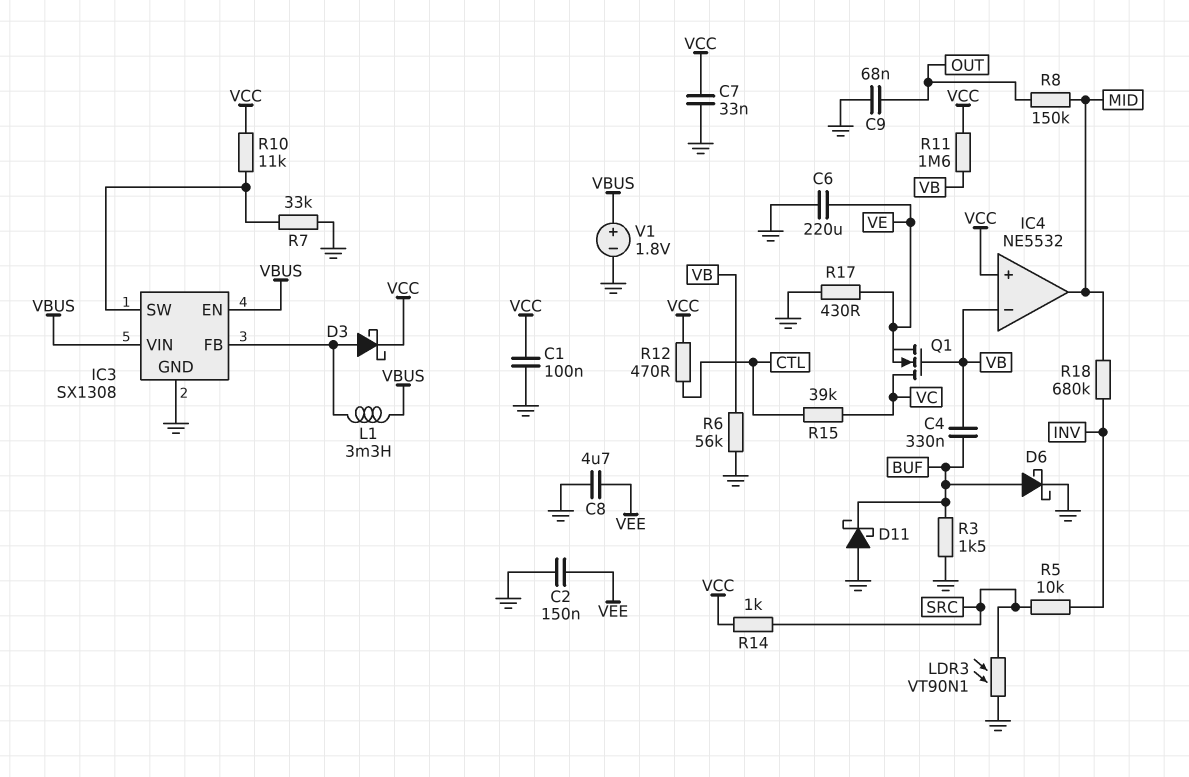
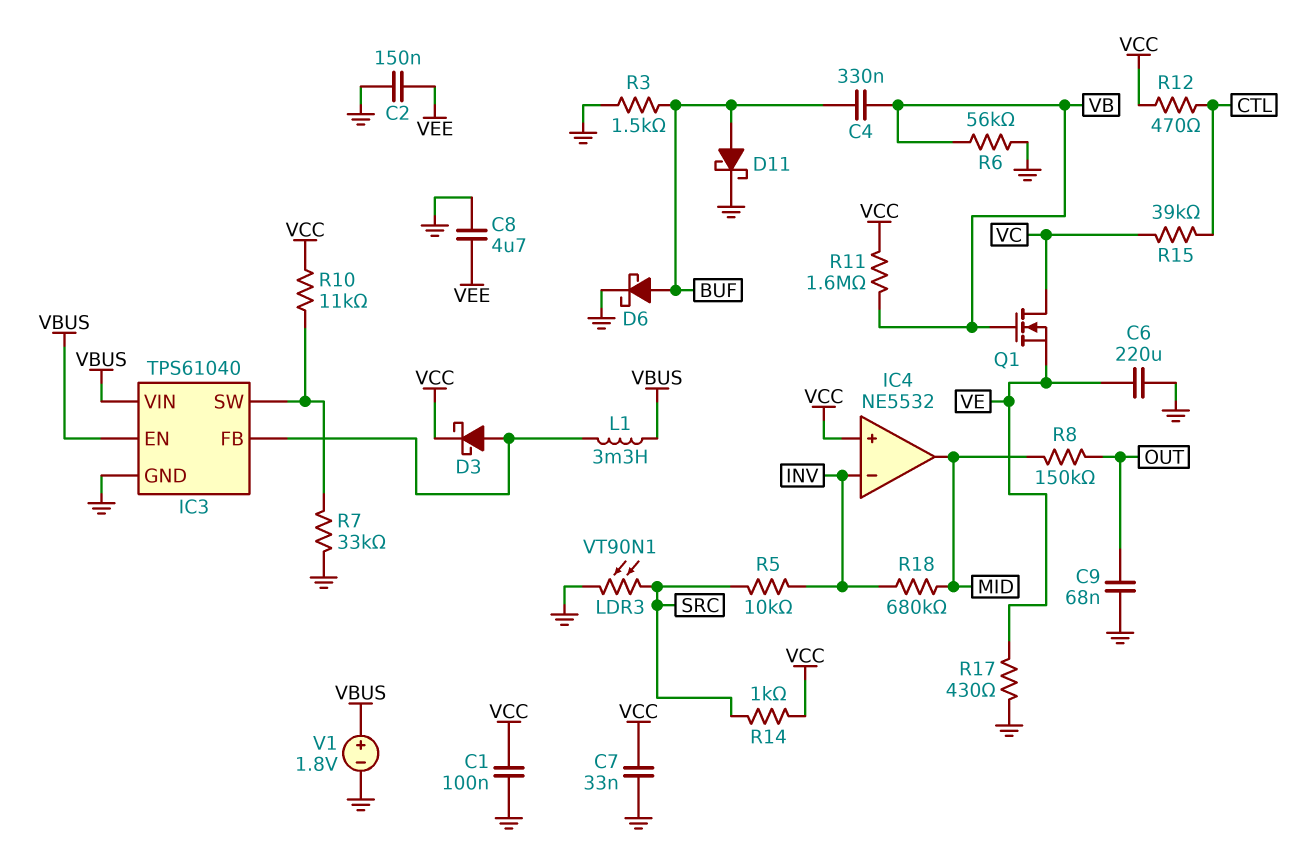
D11: schottky (A GND, K BUF) -> schottky (A BUF, K GND)
IC3: SX1308 -> TPS61040
IC4 pin in-: VB -> INV

